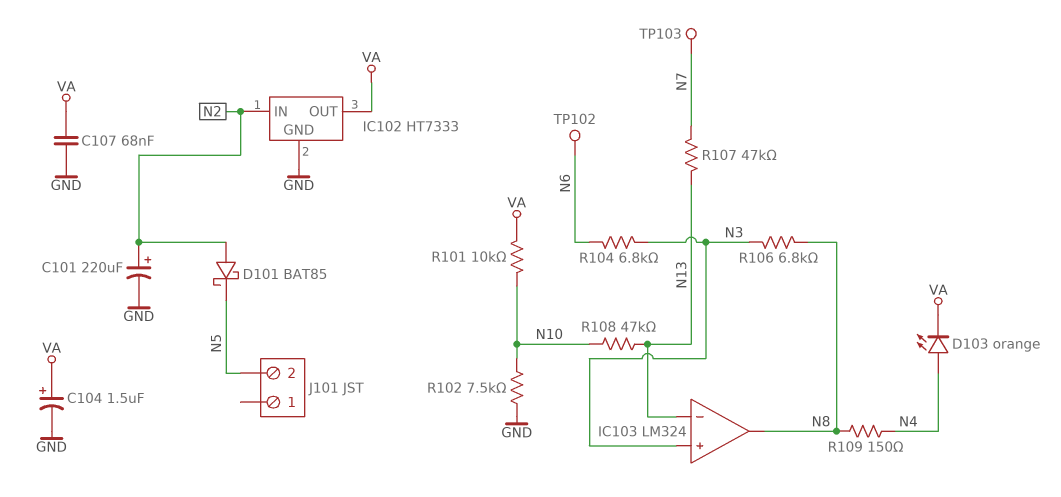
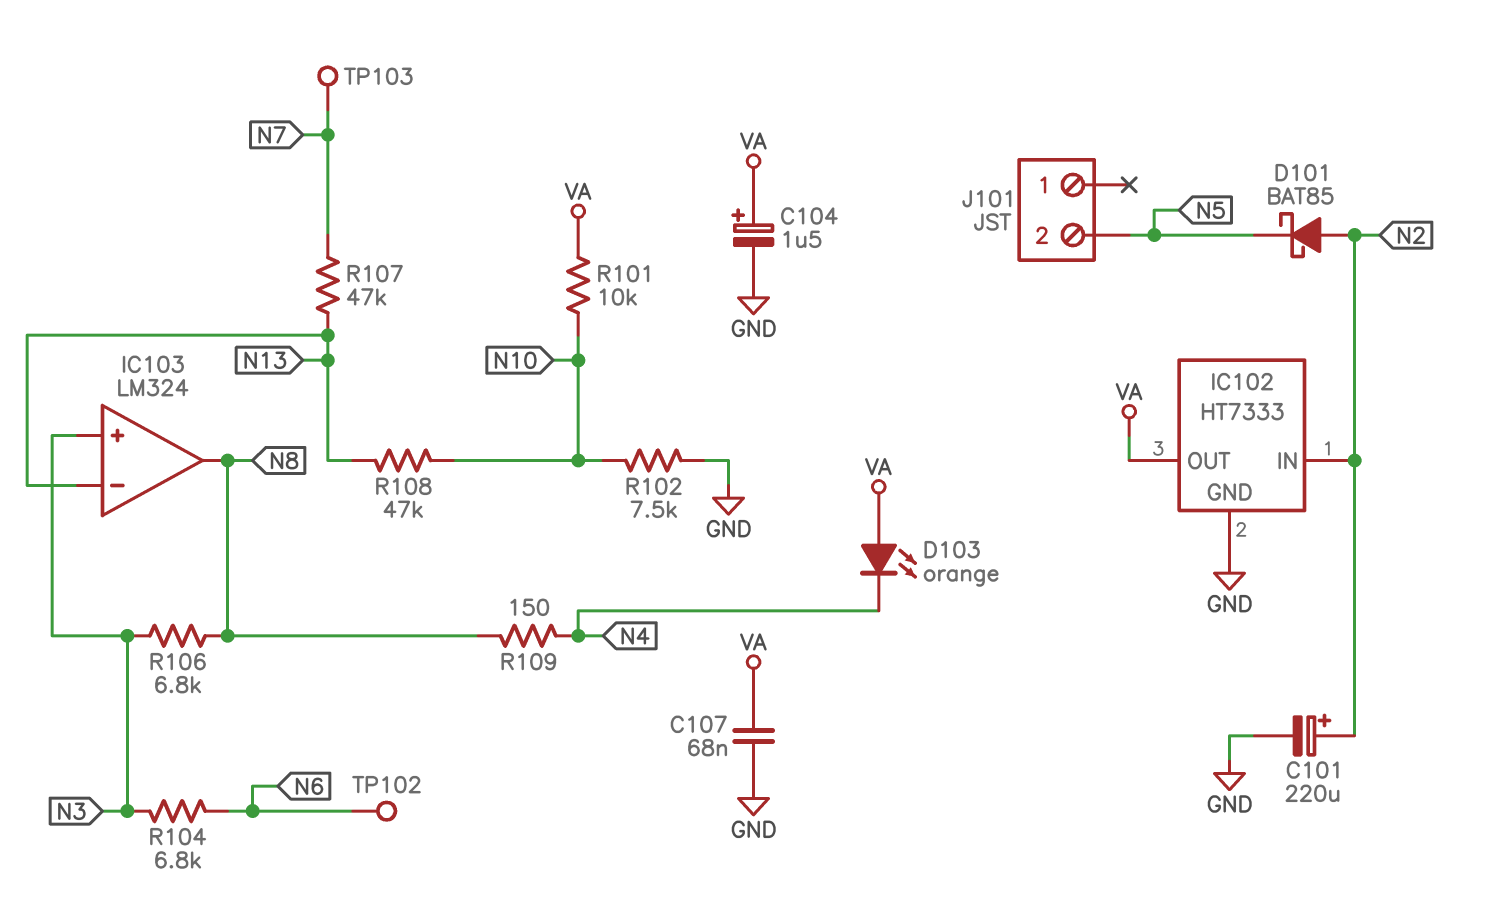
D103: LED orange (A N4, K VA) -> LED orange (A VA, K N4)

